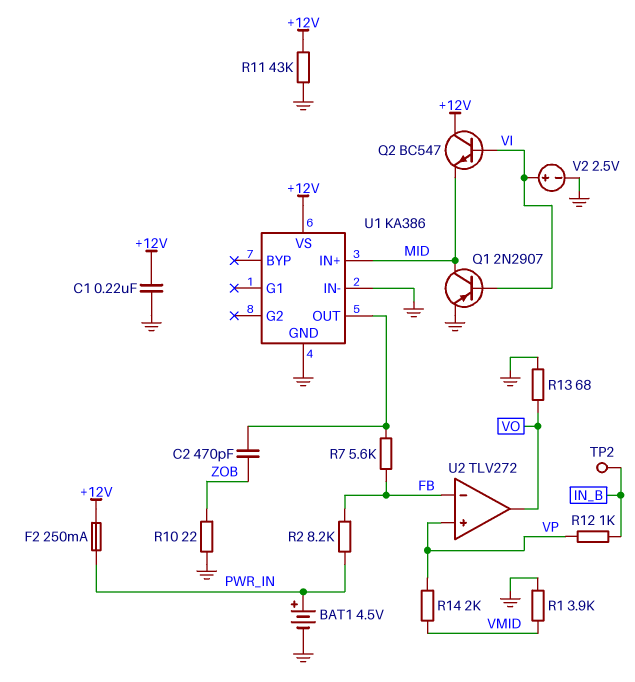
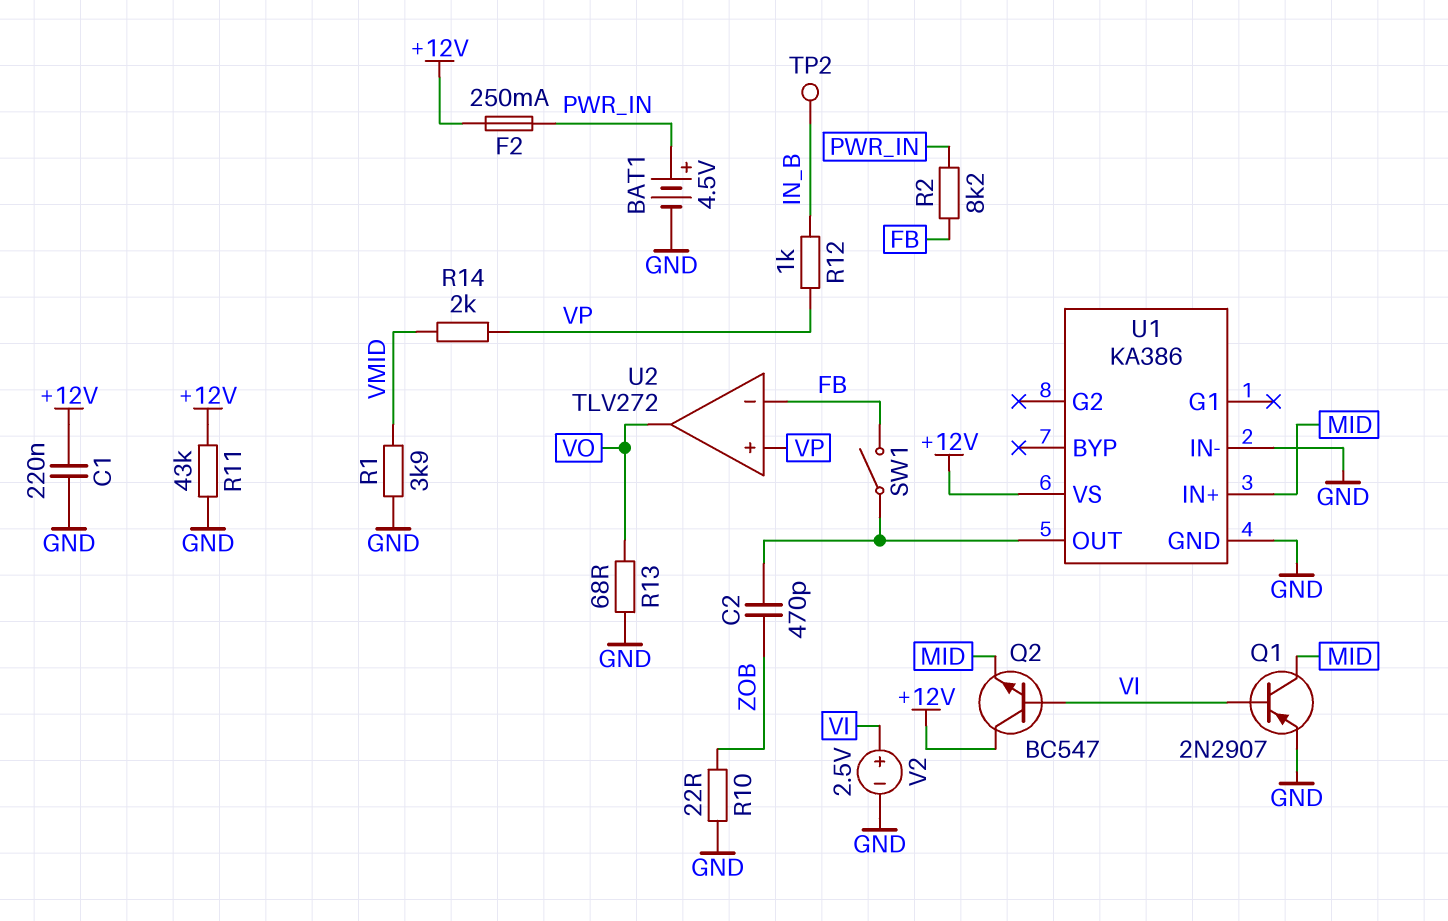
R7: 5.6k (FB, U1/OUT) -> none
SW1: none -> switch (FB, U1/OUT)

